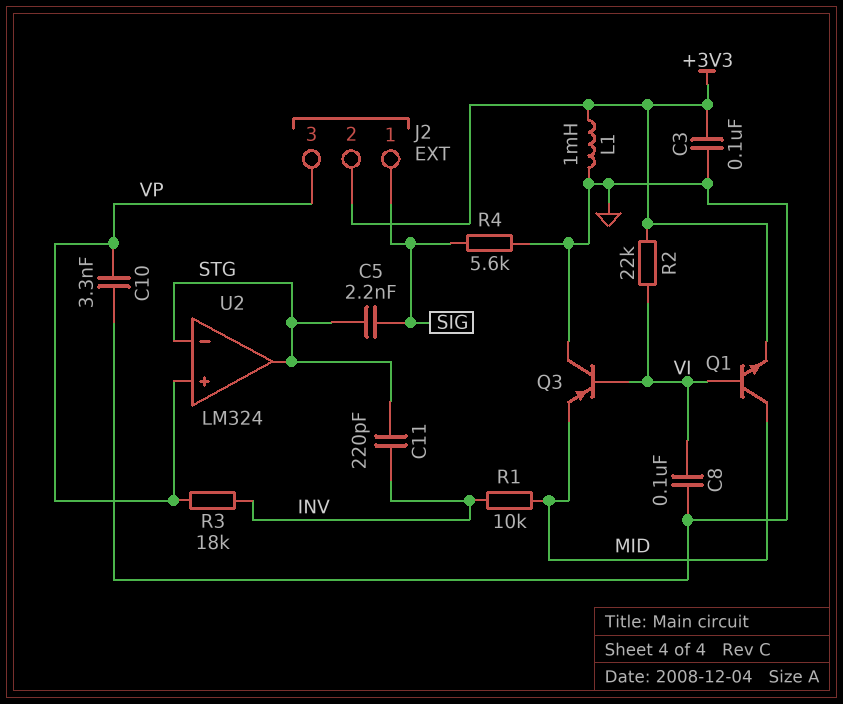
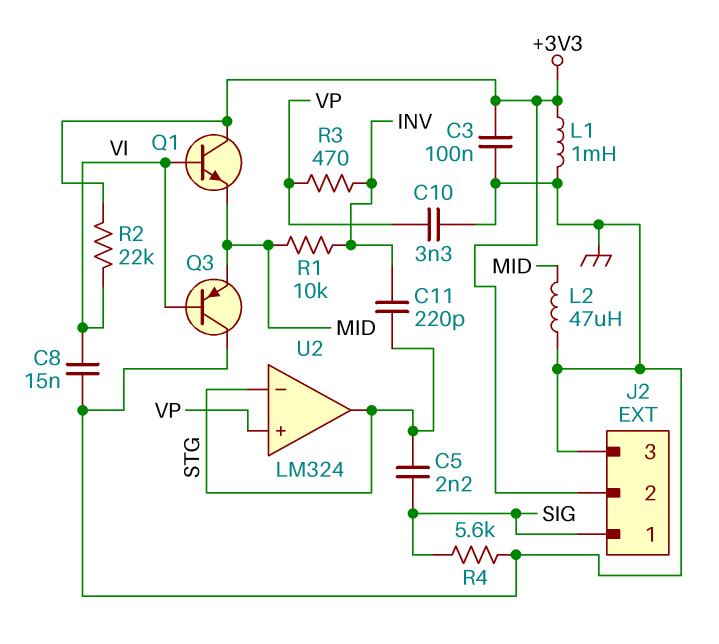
C8: 100nF (GND, VI) -> 15nF (GND, VI)
J2 pin 3: VP -> GND
L2: none -> 47uH (GND, MID)
Q1: NPN (B VI, C MID, E +3V3) -> NPN (B VI, C +3V3, E MID)
R3: 18k (INV, VP) -> 470 (INV, VP)

